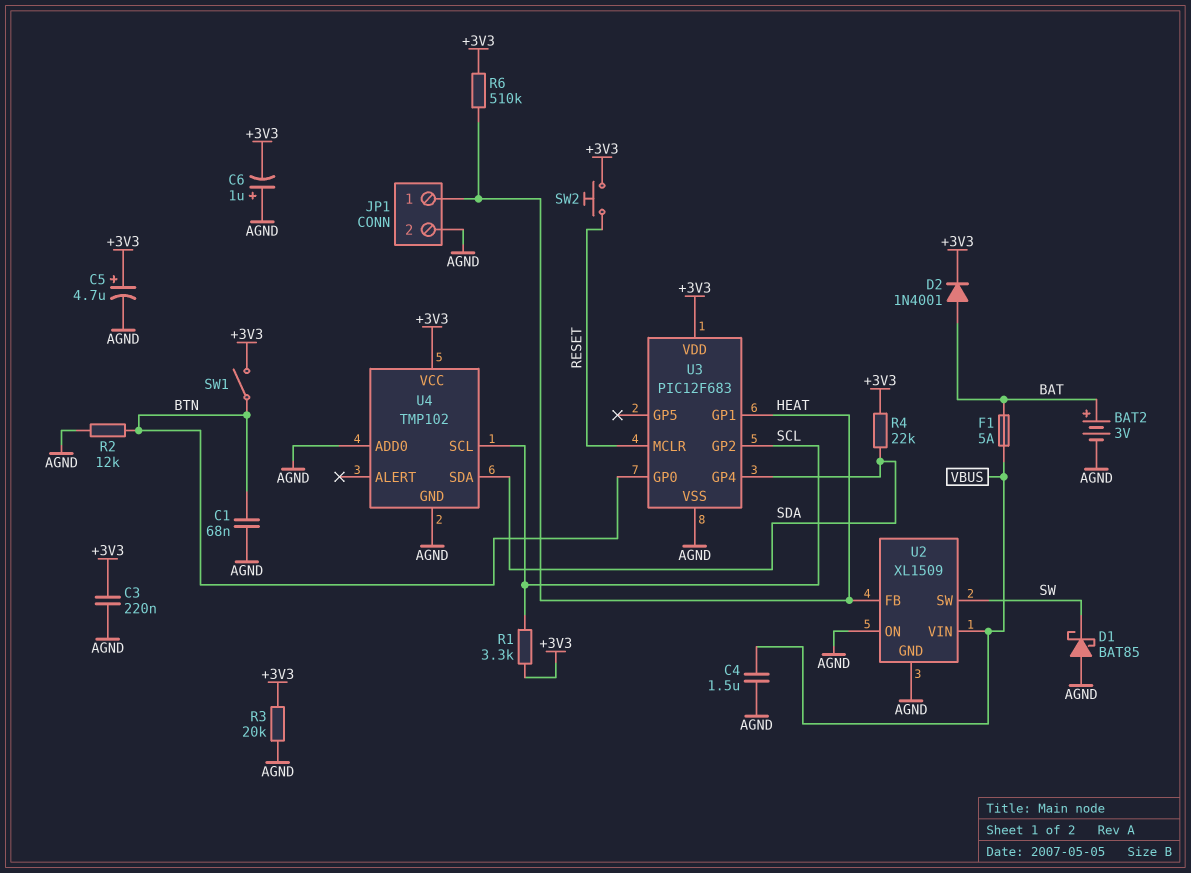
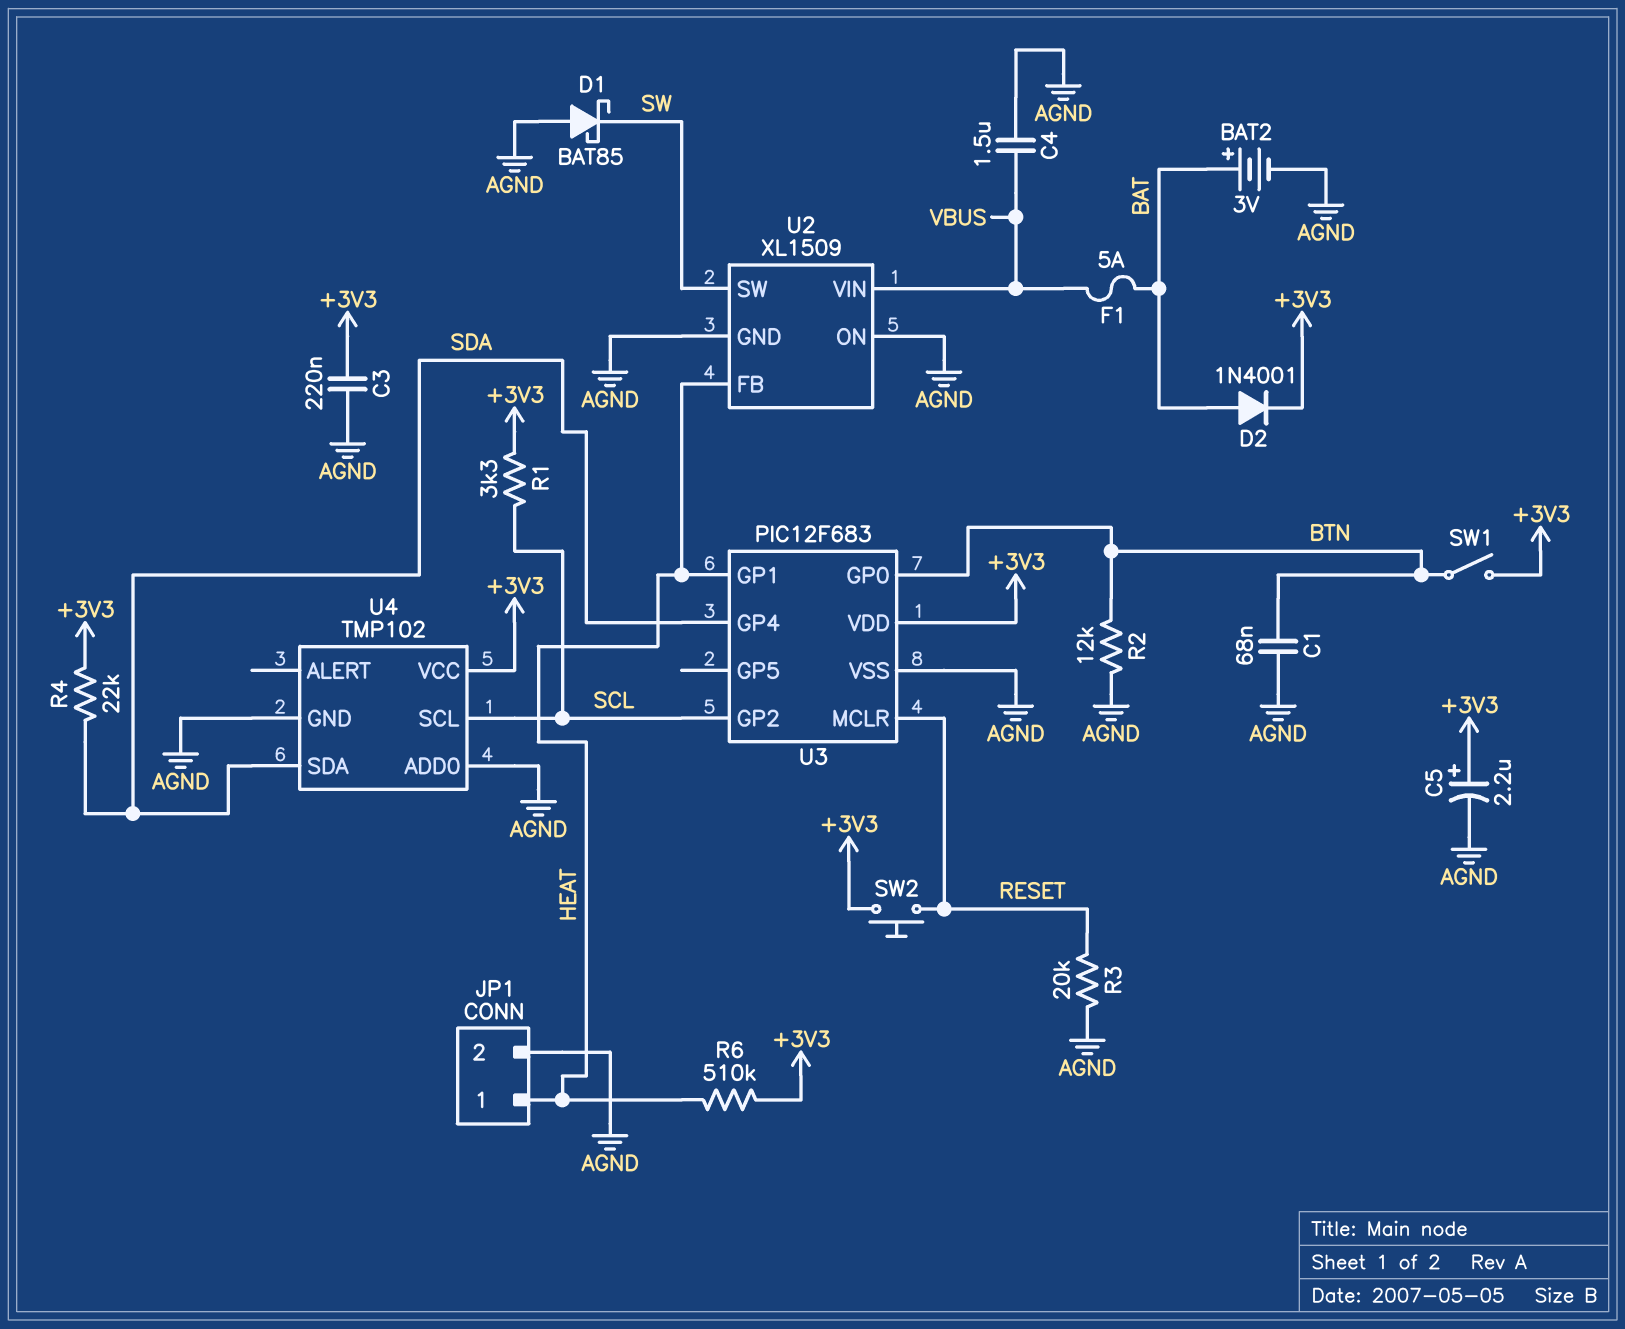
C5: 4.7uF (plus +3V3, minus AGND) -> 2.2uF (plus +3V3, minus AGND)
C6: 1uF (plus AGND, minus +3V3) -> none
R3: 20k (+3V3, AGND) -> 20k (AGND, RESET)

